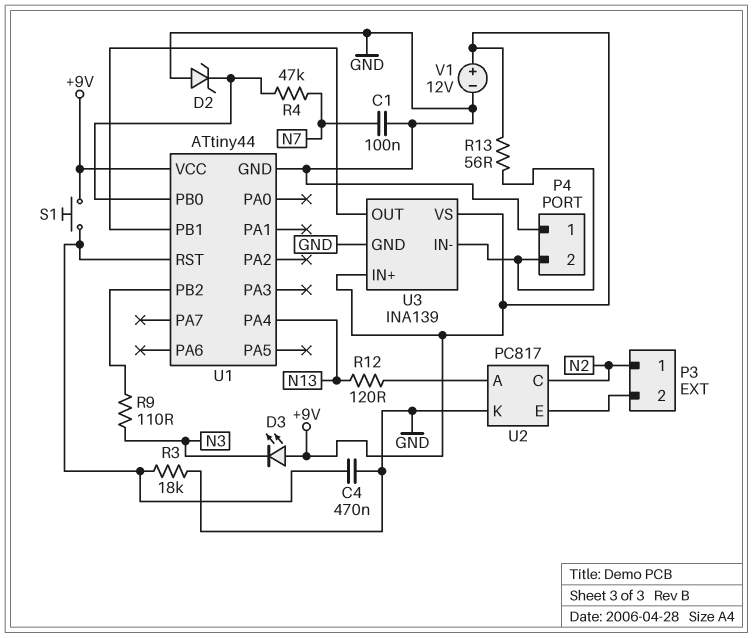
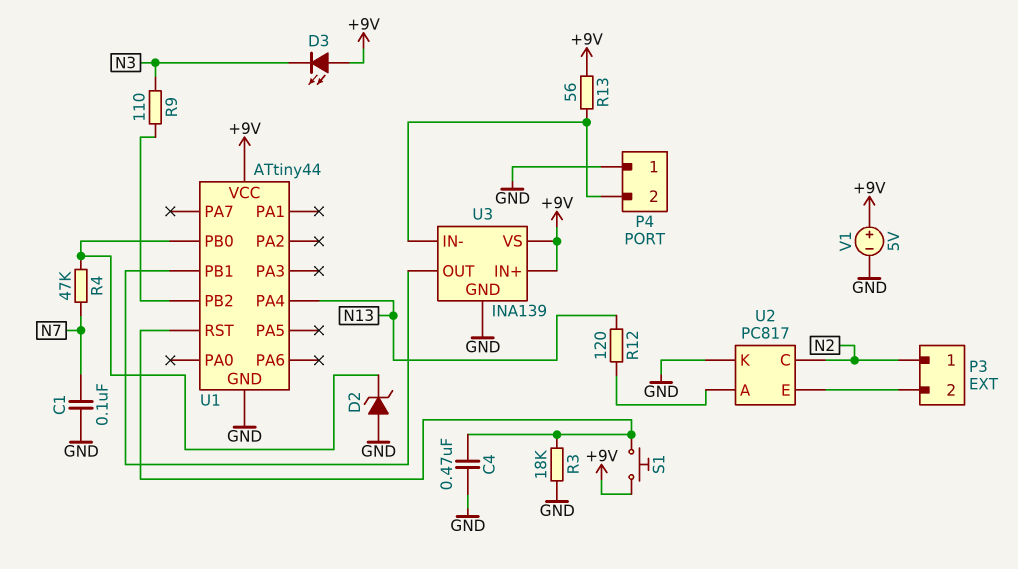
V1: 12V (plus +9V, minus GND) -> 5V (plus +9V, minus GND)

